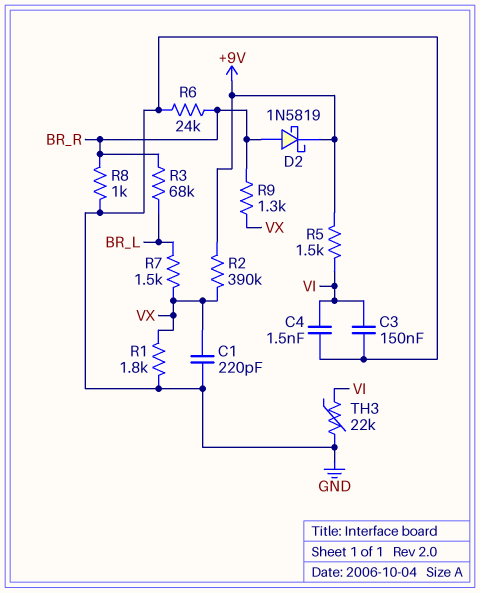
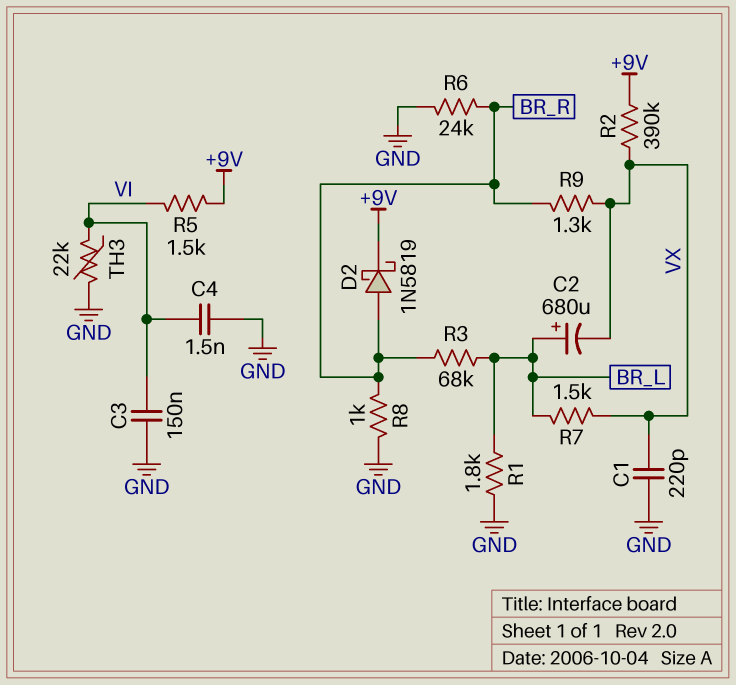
C2: none -> 680uF (plus BR_L, minus VX)
R1: 1.8k (GND, VX) -> 1.8k (BR_L, GND)

